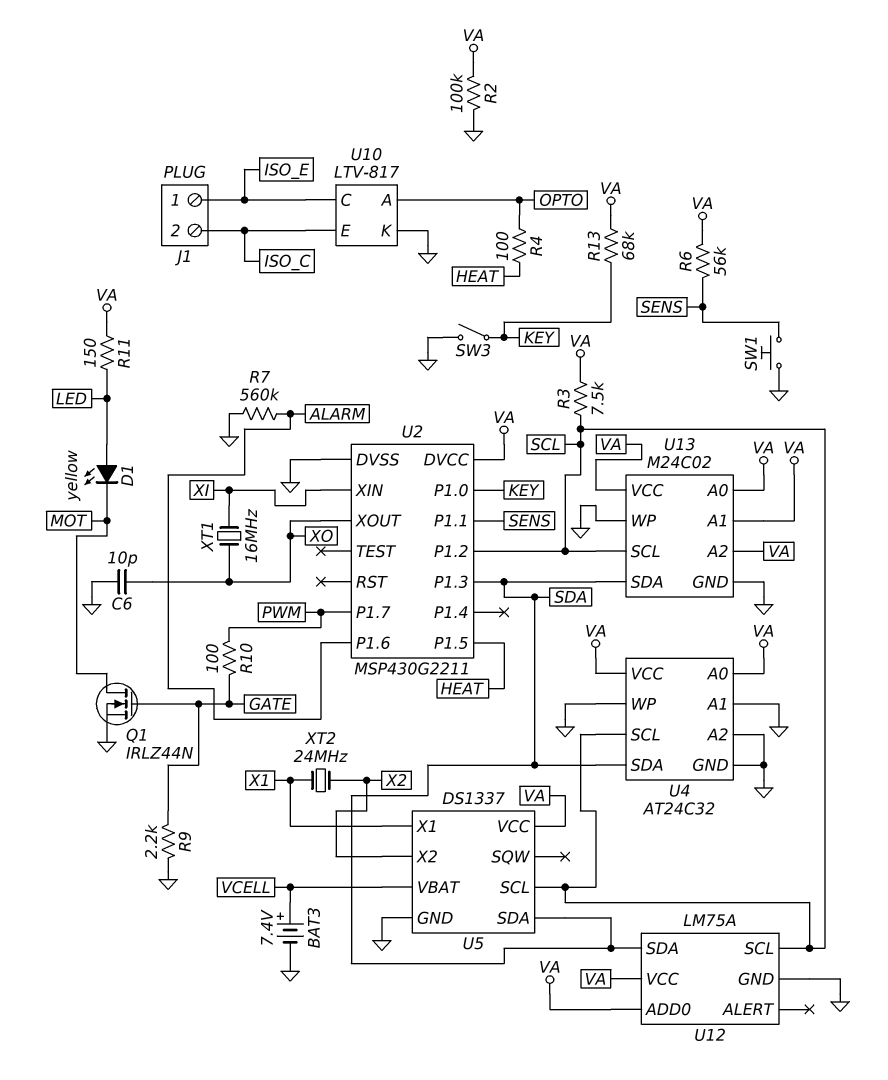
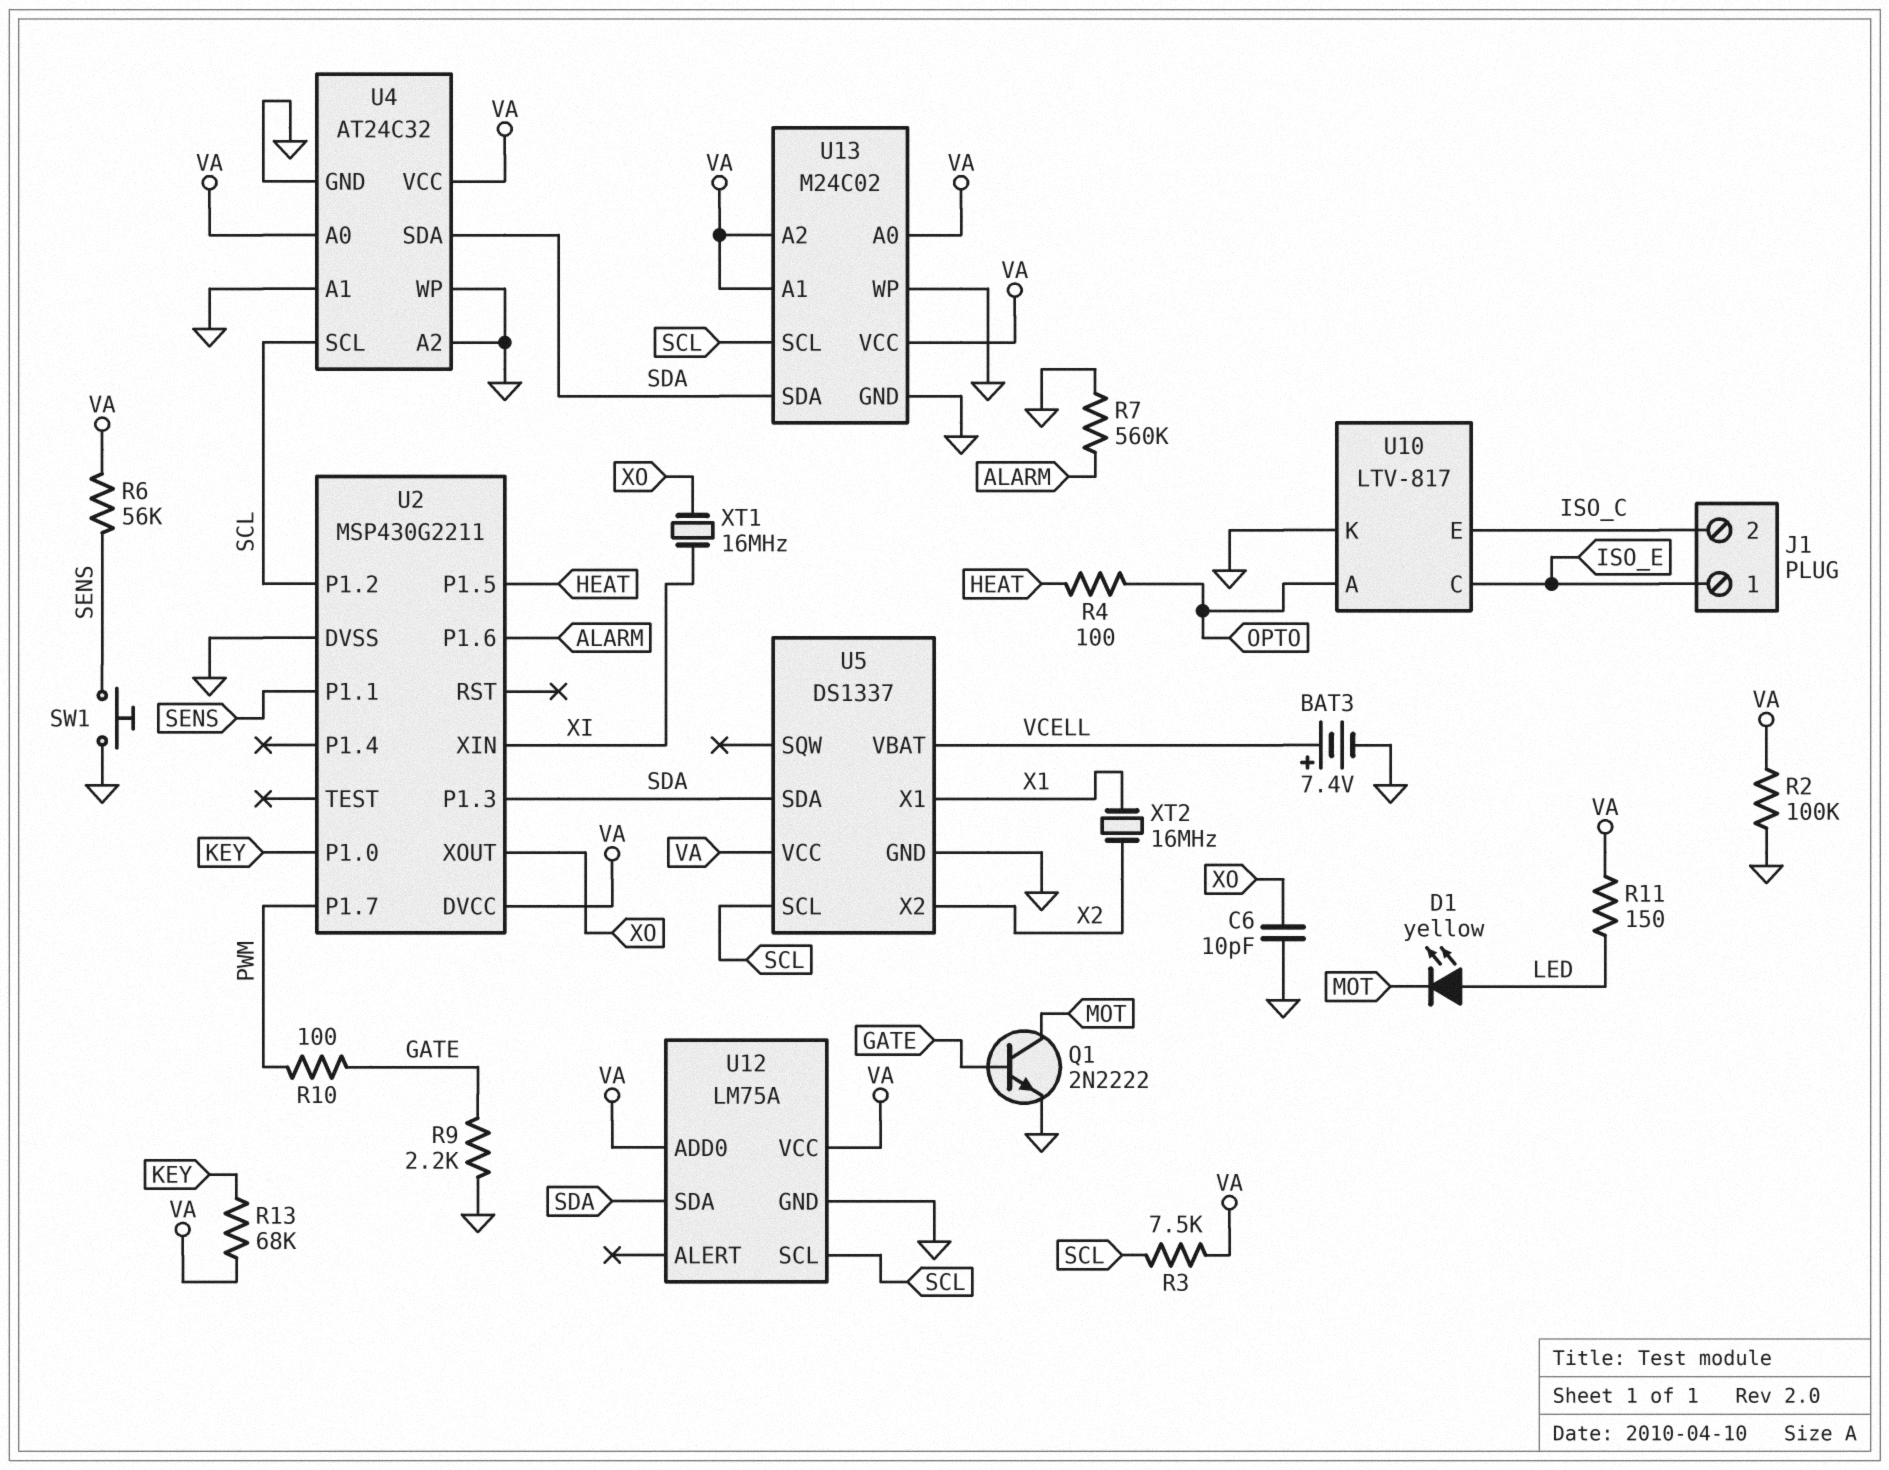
Q1: NMOS IRLZ44N (G GATE, D MOT, S GND) -> NPN 2N2222 (B GATE, C MOT, E GND)
SW3: switch (GND, KEY) -> none
XT2: 24MHz (X1, X2) -> 16MHz (X1, X2)

